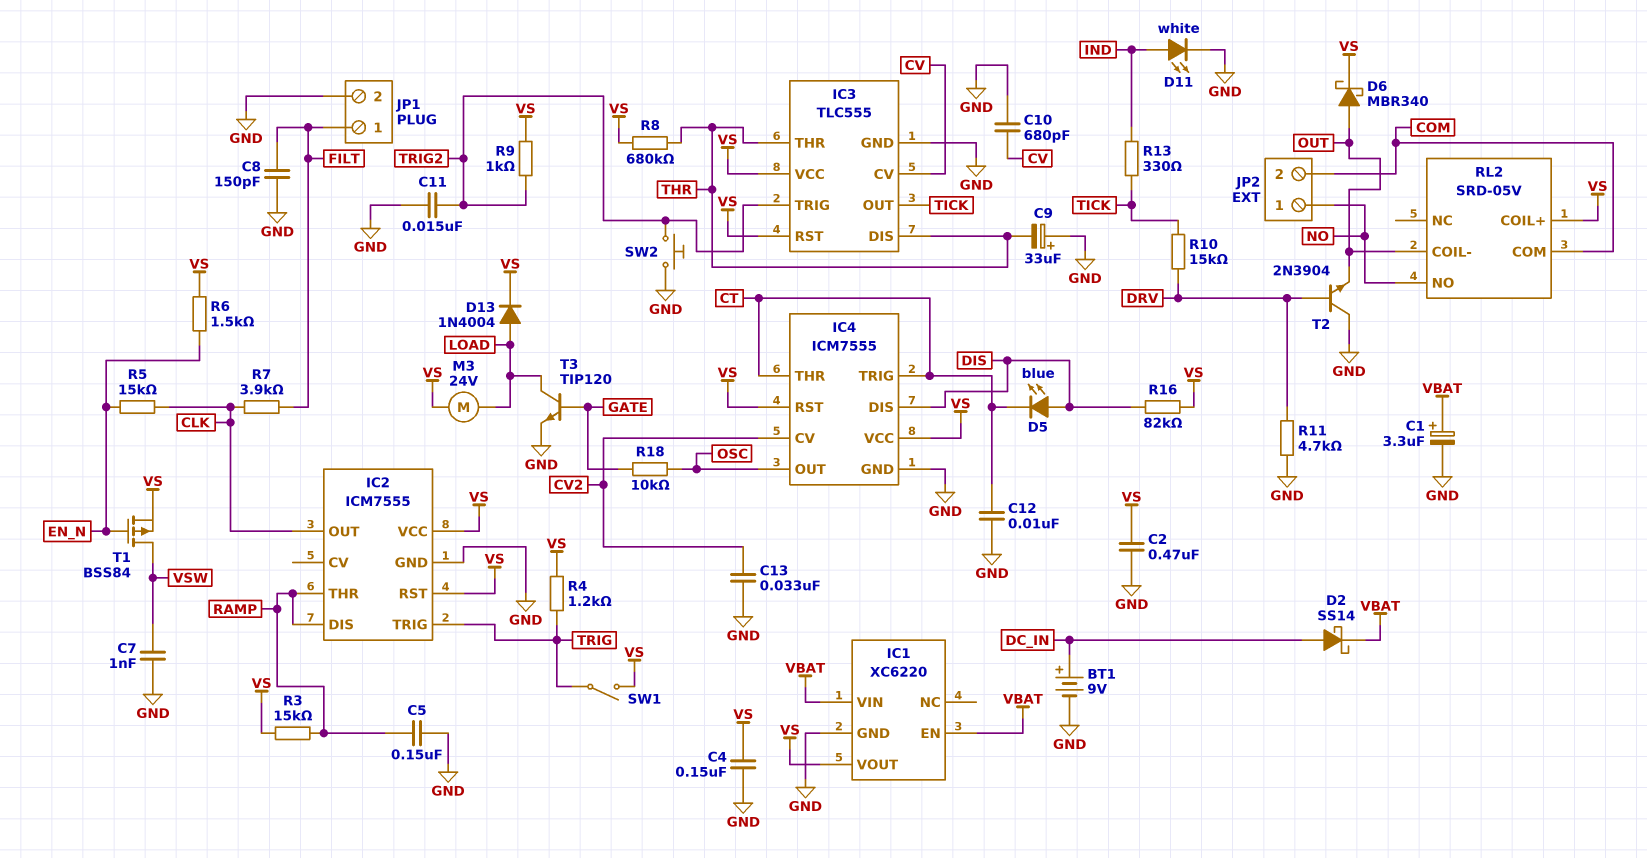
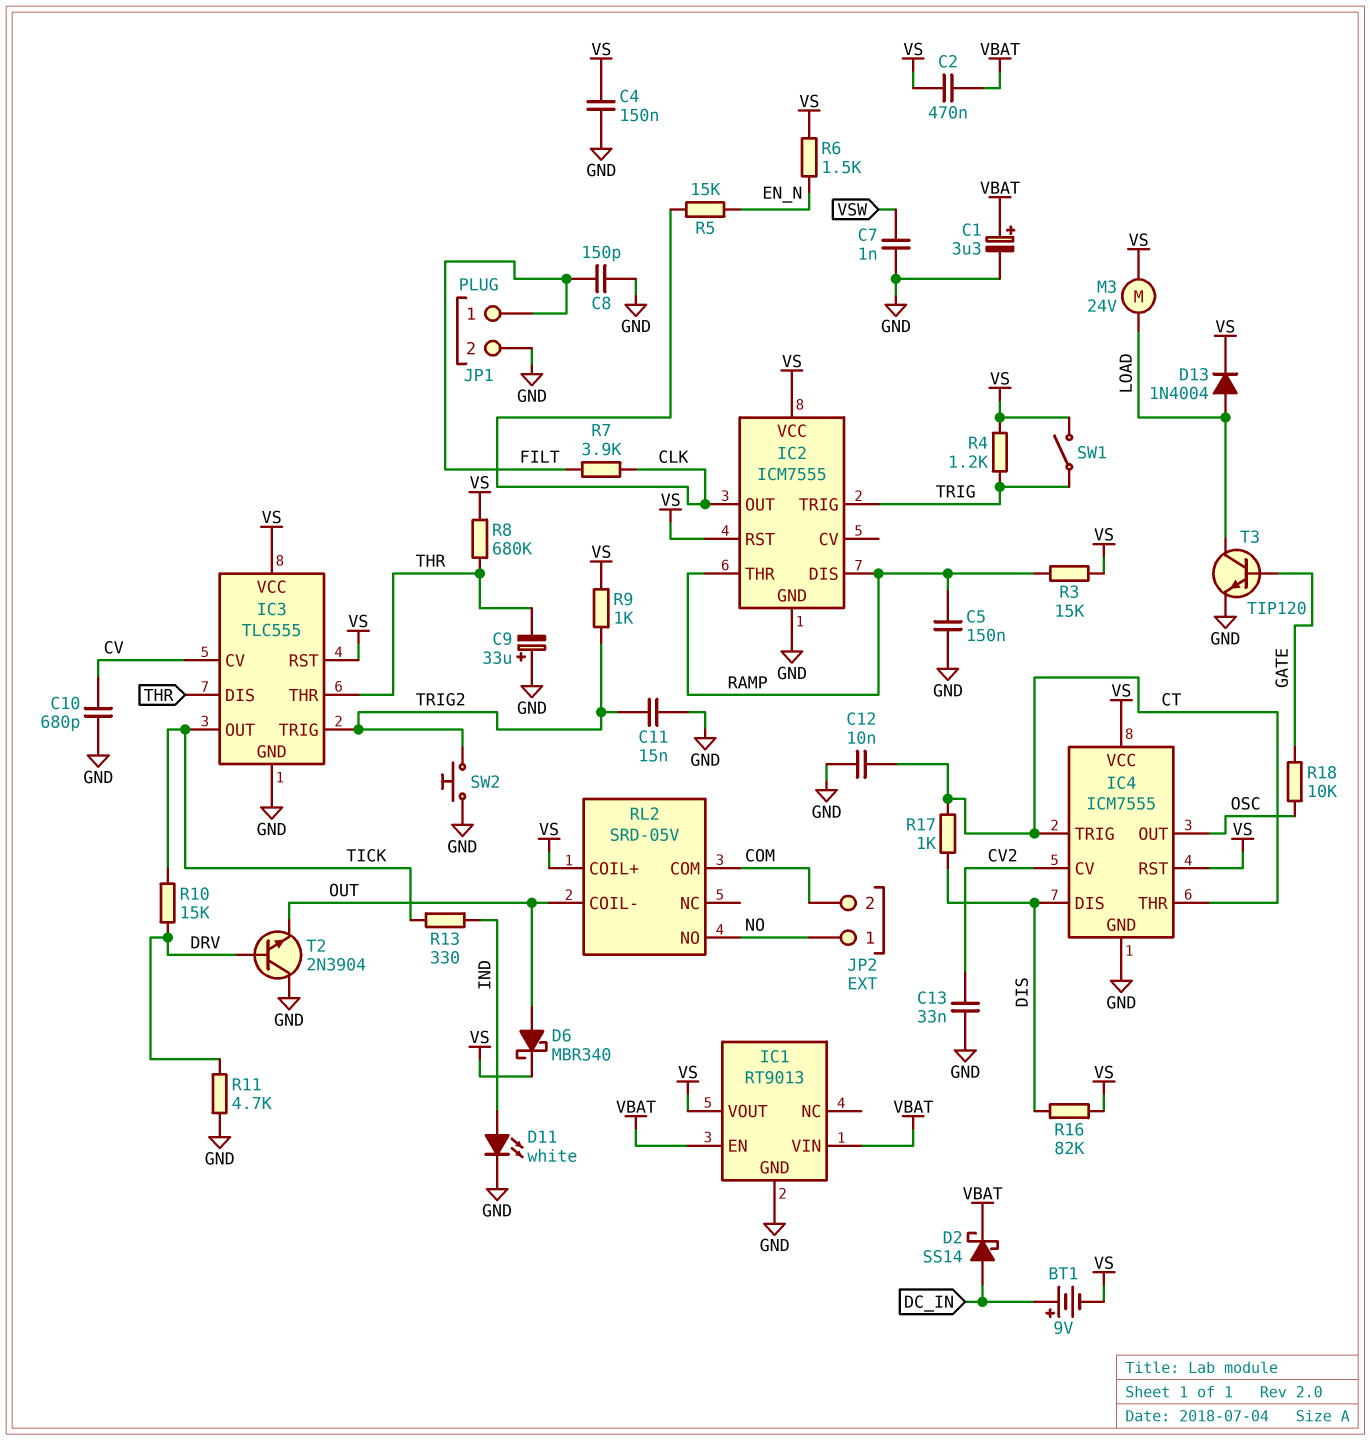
BT1: 9V (plus DC_IN, minus GND) -> 9V (plus DC_IN, minus VS)
C2: 470nF (GND, VS) -> 470nF (VBAT, VS)
D5: LED blue (A DIS, K CT) -> none
IC1: XC6220 -> RT9013
R17: none -> 1k (CT, DIS)
T1: PMOS BSS84 (G EN_N, D VSW, S VS) -> none

